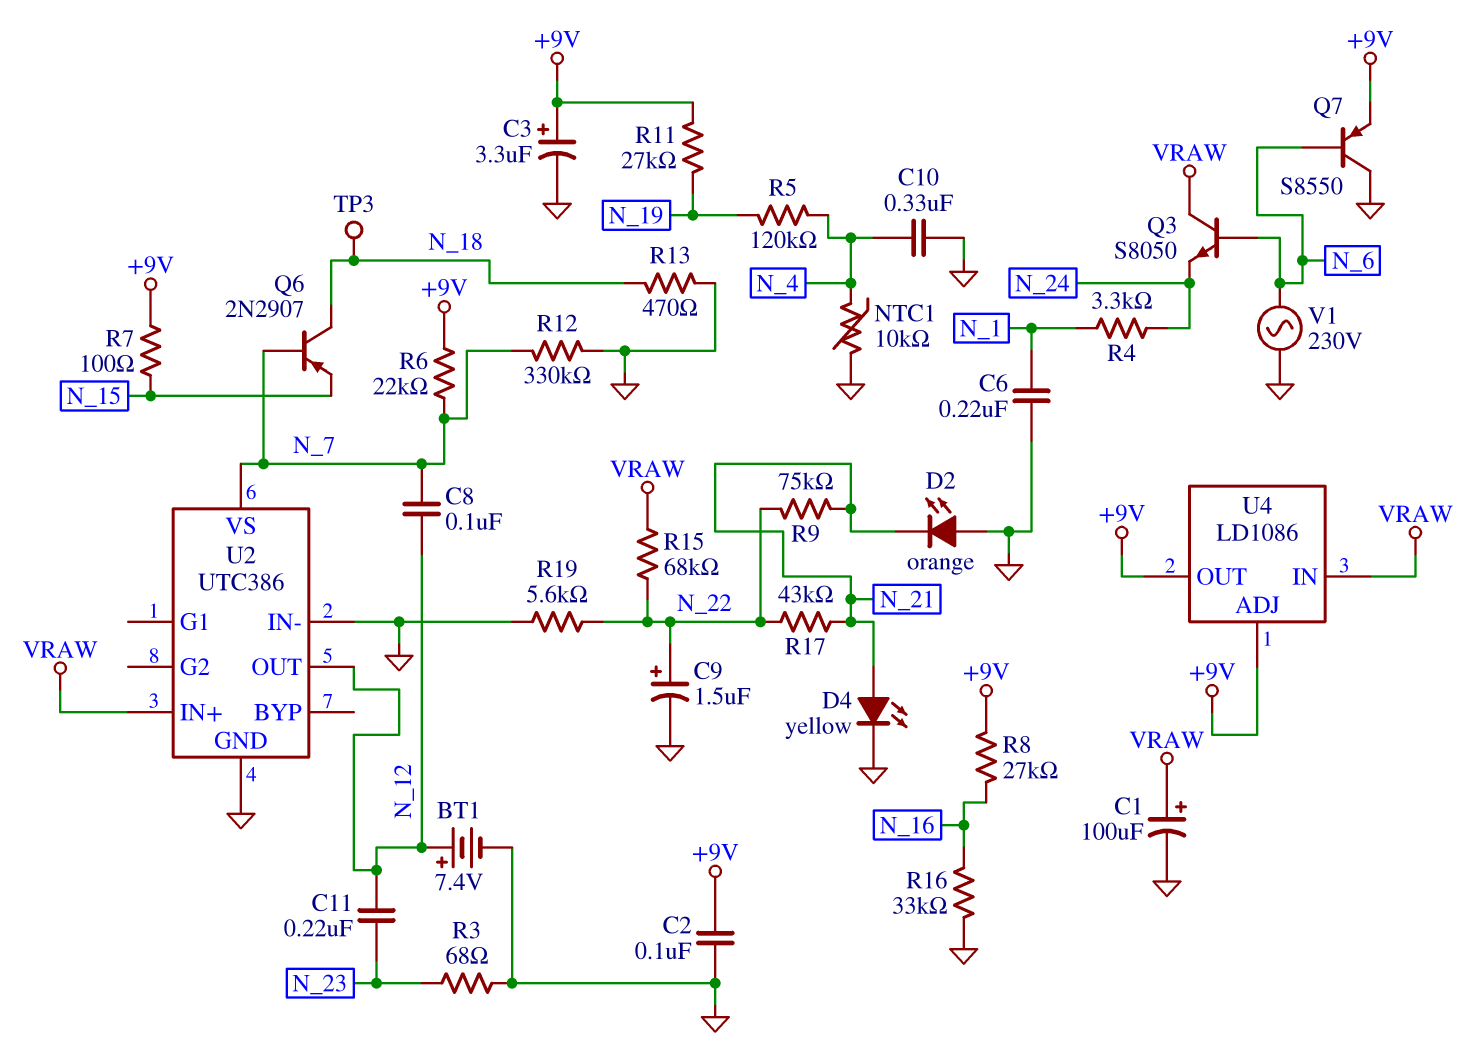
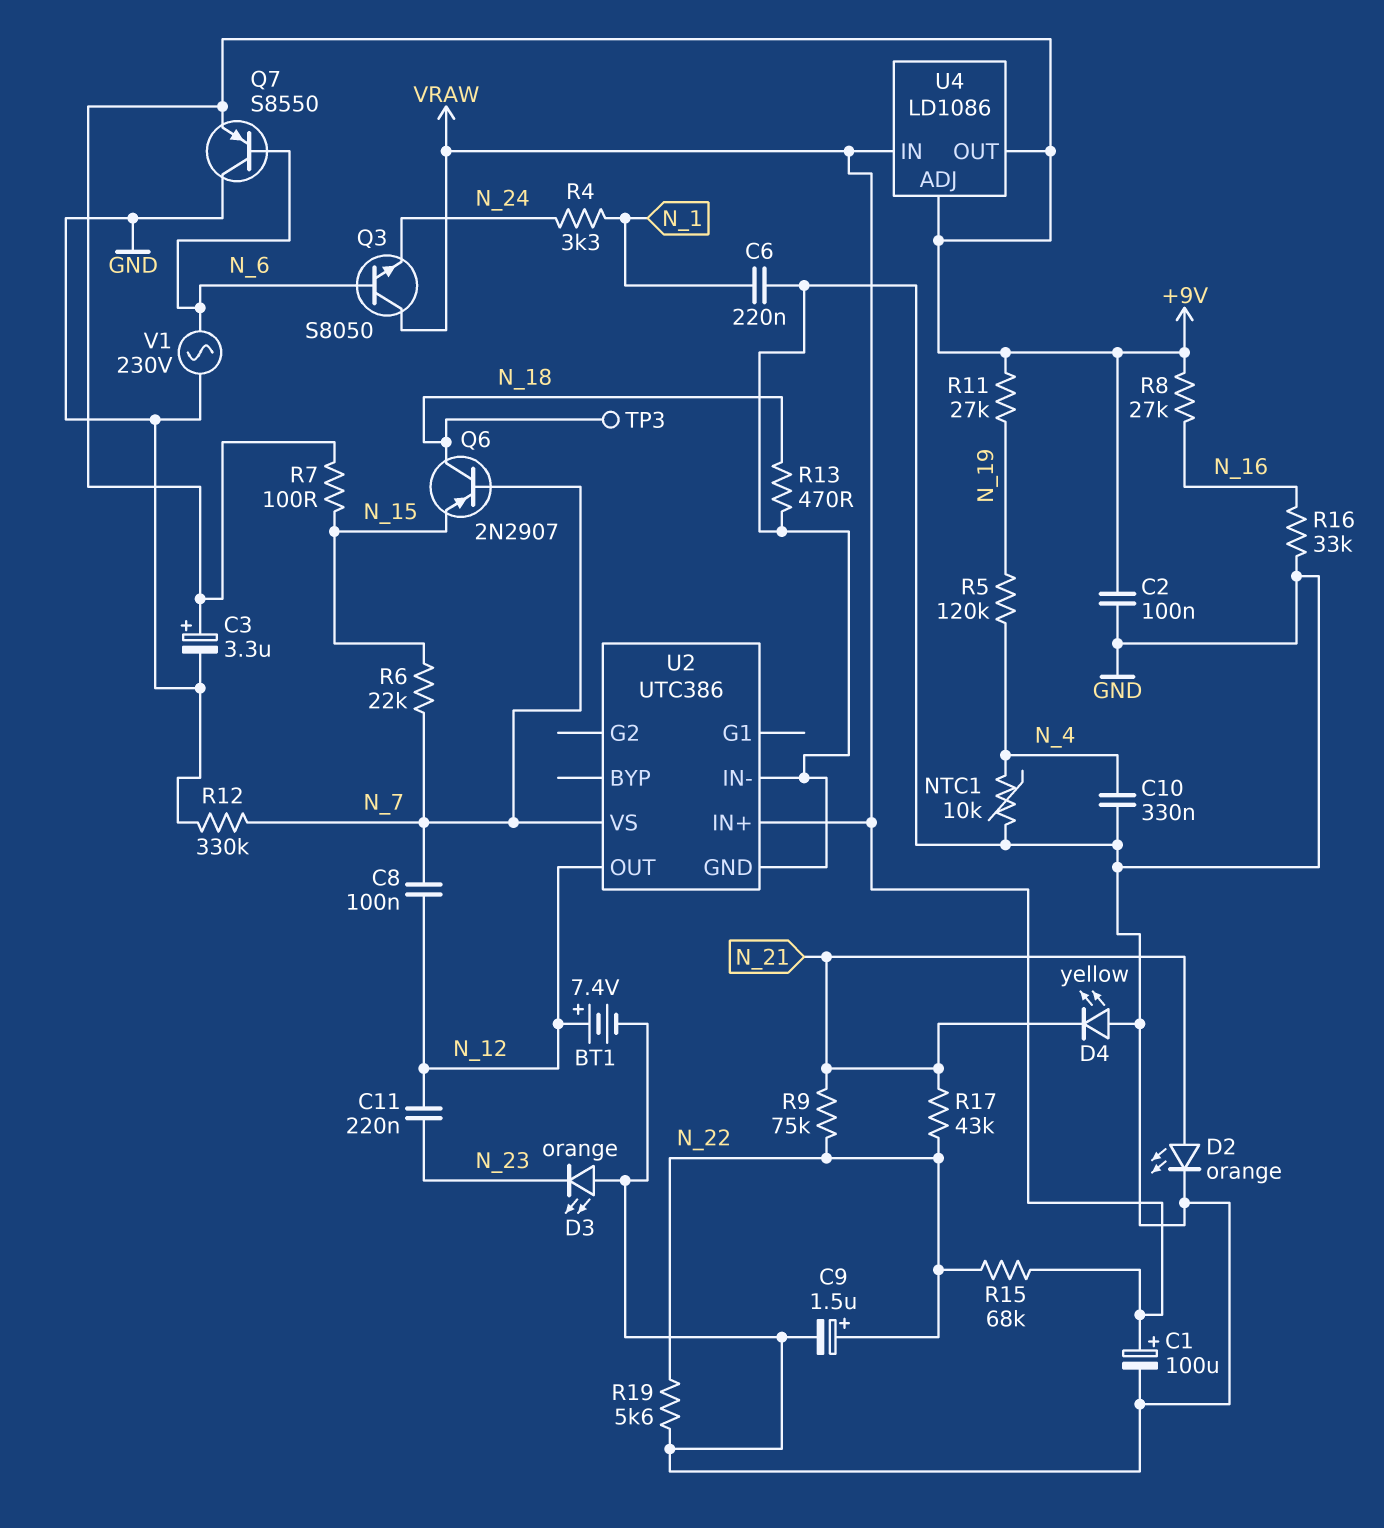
D2: LED orange (A GND, K N_21) -> LED orange (A N_21, K GND)
D3: none -> LED orange (A GND, K N_23)
D4: LED yellow (A N_21, K GND) -> LED yellow (A GND, K N_21)
R3: 68 (GND, N_23) -> none
R6: 22k (+9V, N_7) -> 22k (N_7, N_15)

